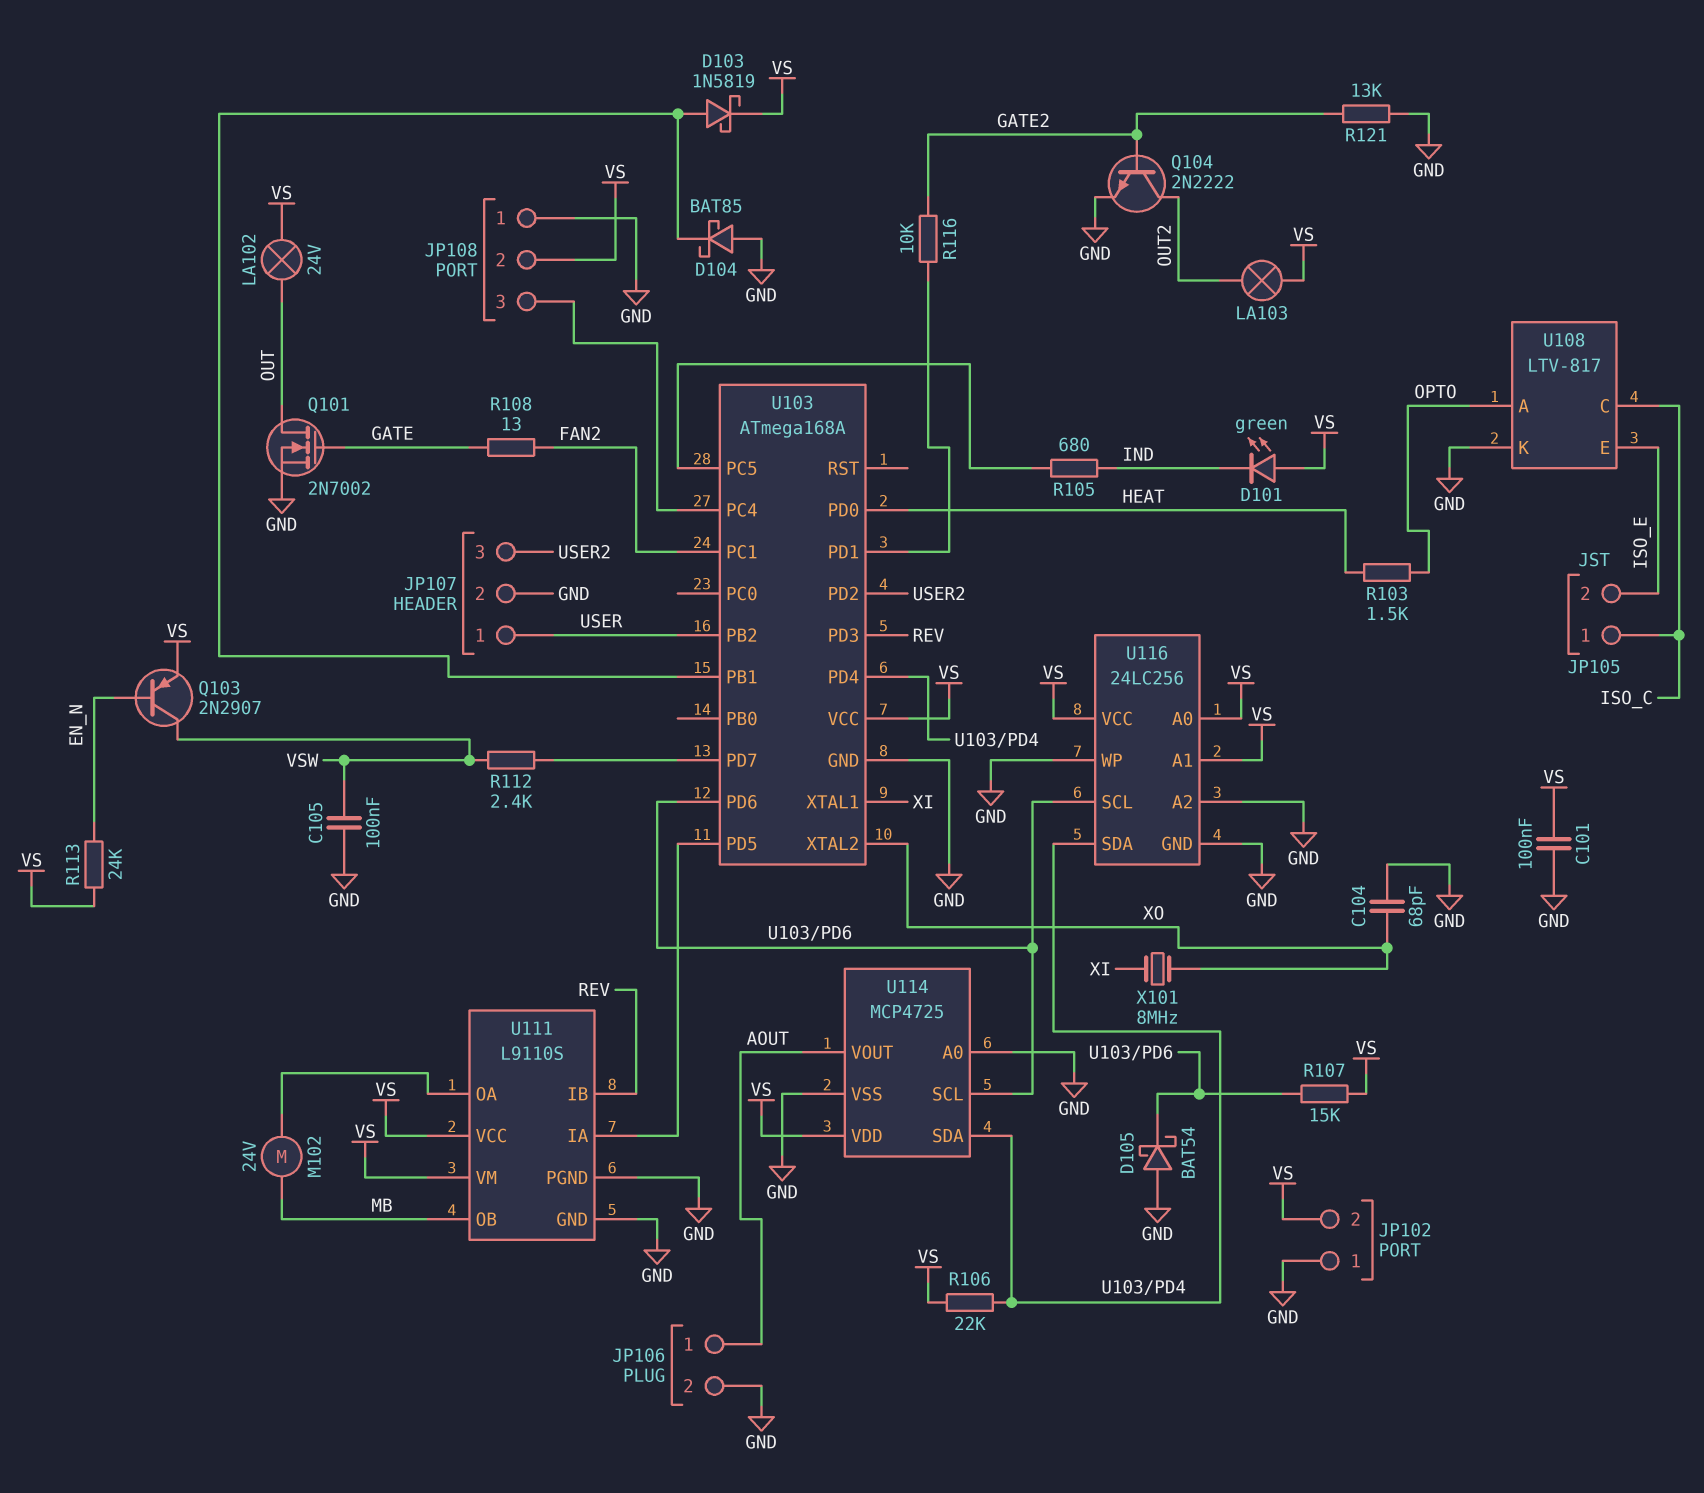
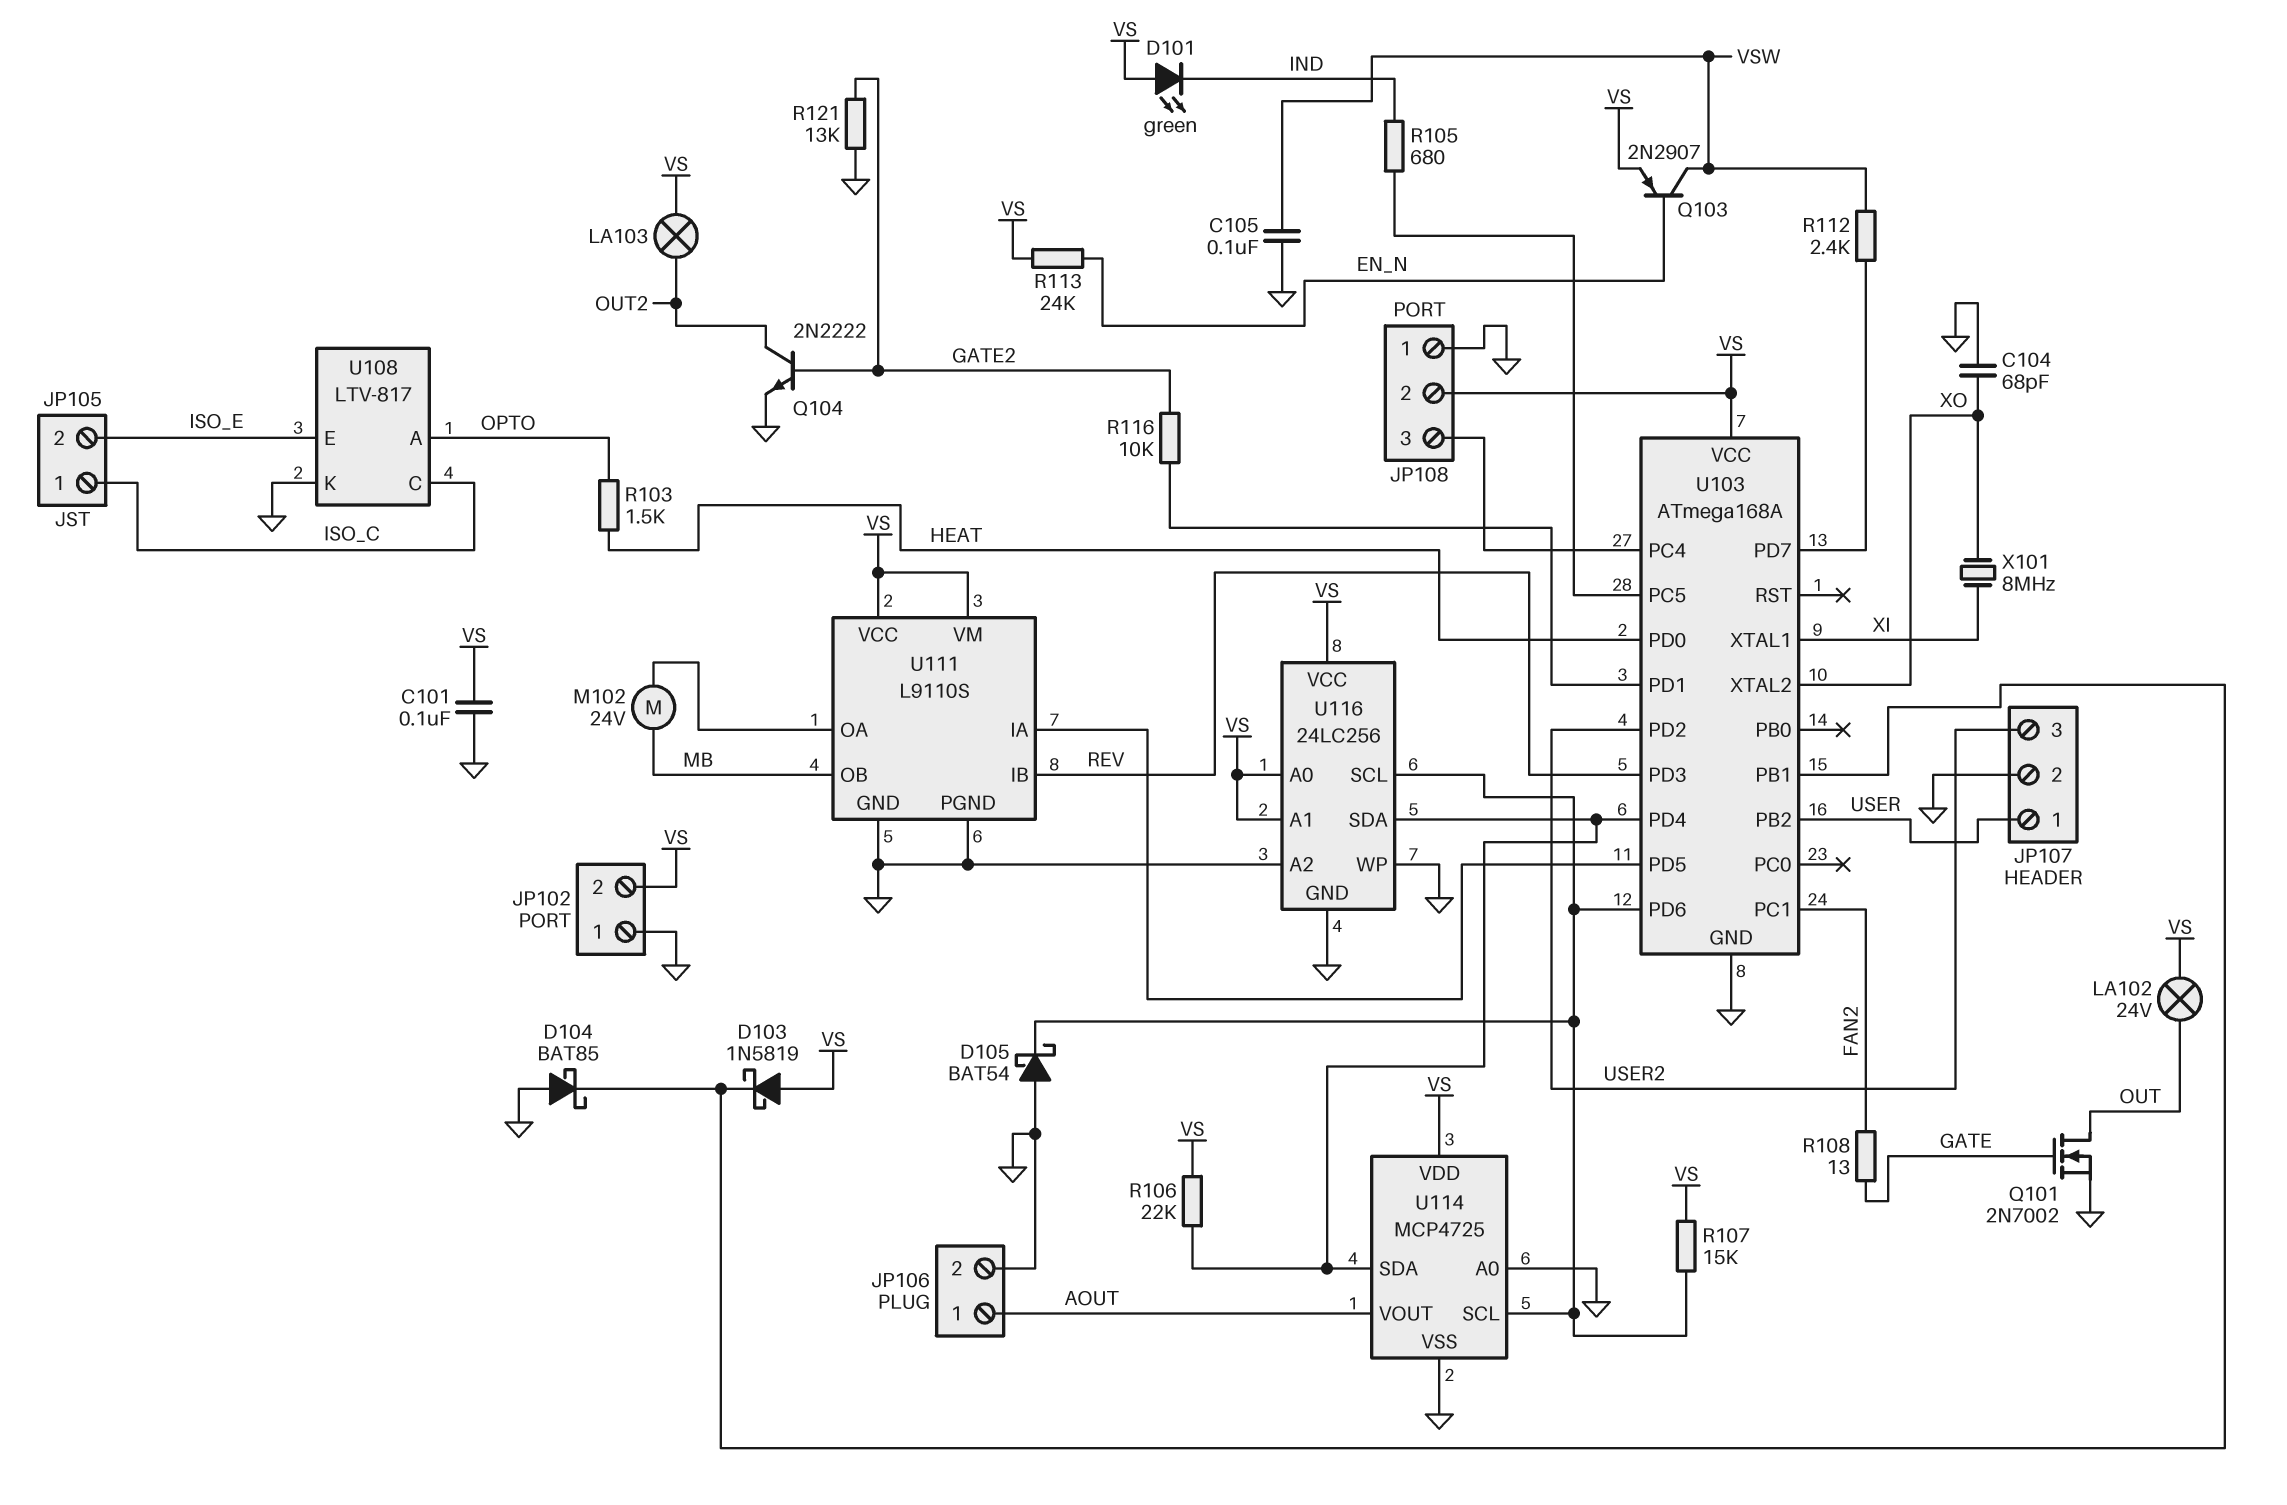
D103: schottky 1N5819 (A U103/PB1, K VS) -> schottky 1N5819 (A VS, K U103/PB1)

